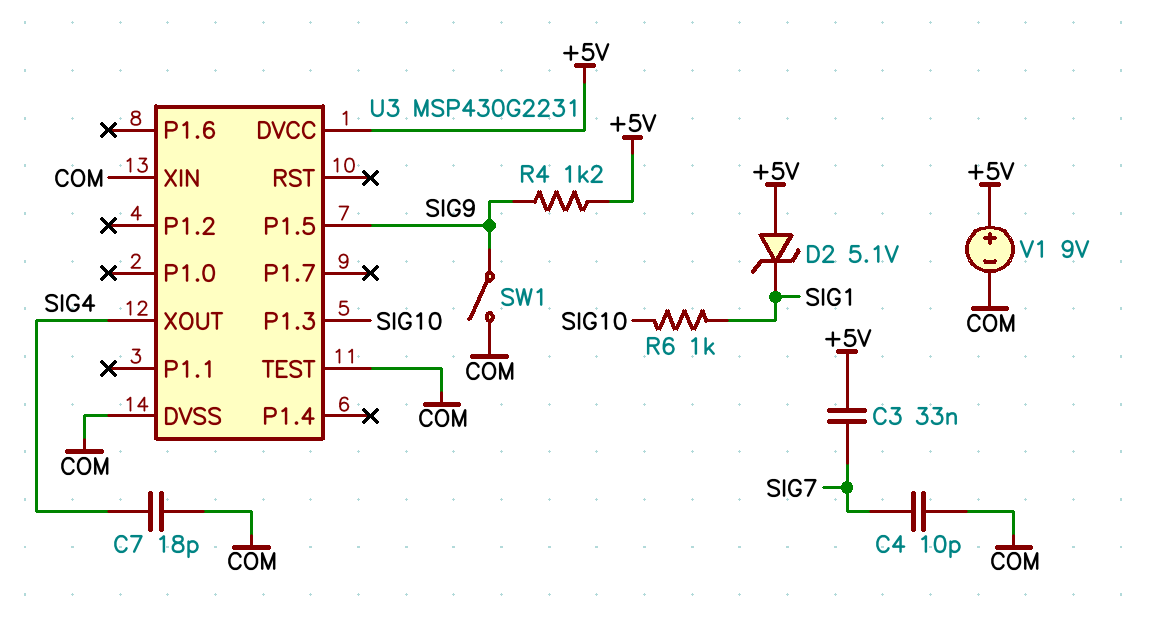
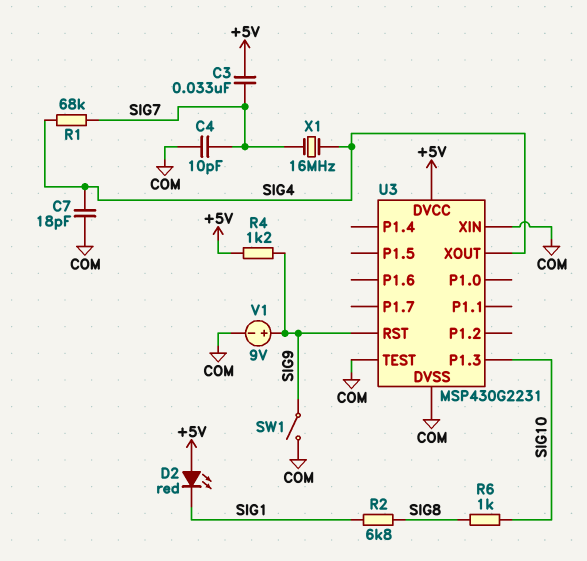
D2: zener 5.1V (A +5V, K SIG1) -> LED red (A +5V, K SIG1)
R1: none -> 68k (SIG4, SIG7)
R2: none -> 6.8k (SIG1, SIG8)
R6: 1k (SIG1, SIG10) -> 1k (SIG8, SIG10)
U3 pin P1.5: SIG9 -> none
U3 pin RST: none -> SIG9
V1: 9V (plus +5V, minus COM) -> 9V (plus SIG9, minus COM)
X1: none -> 16MHz (SIG4, SIG7)

